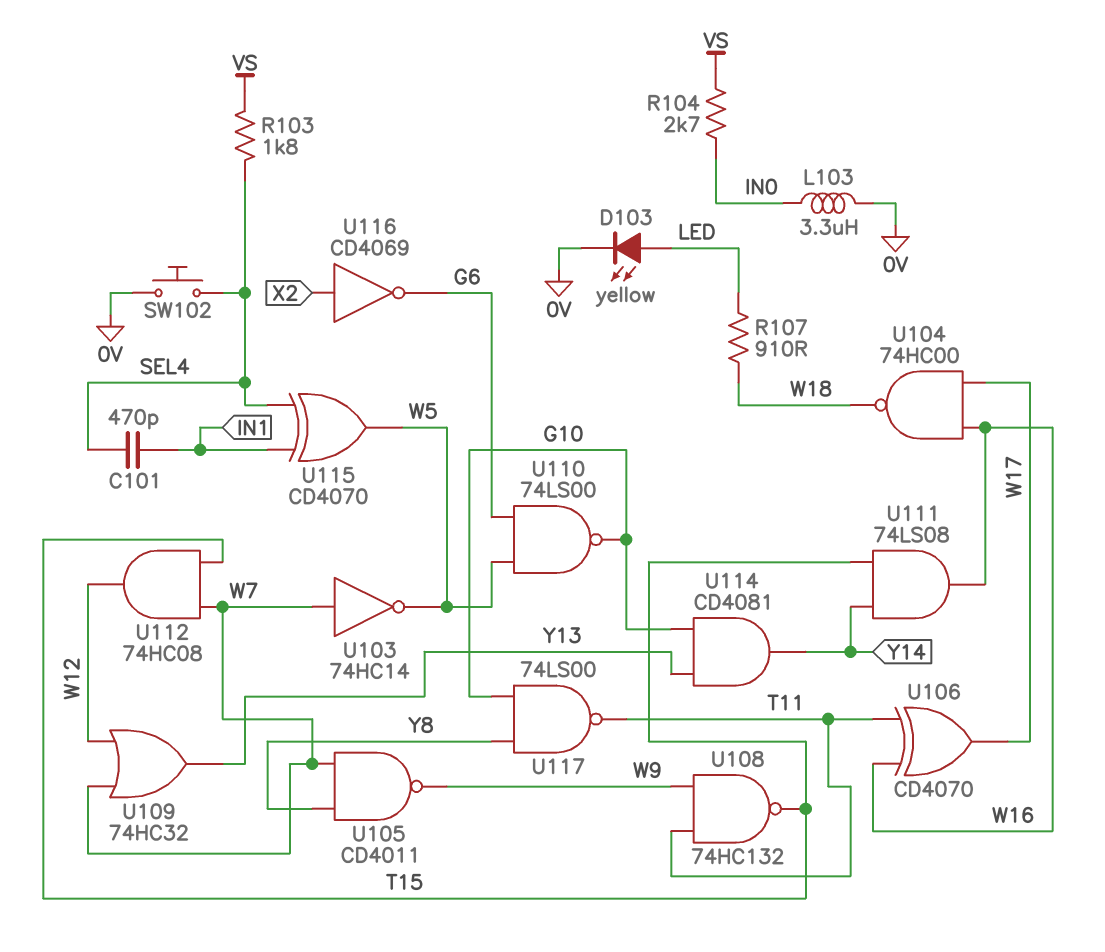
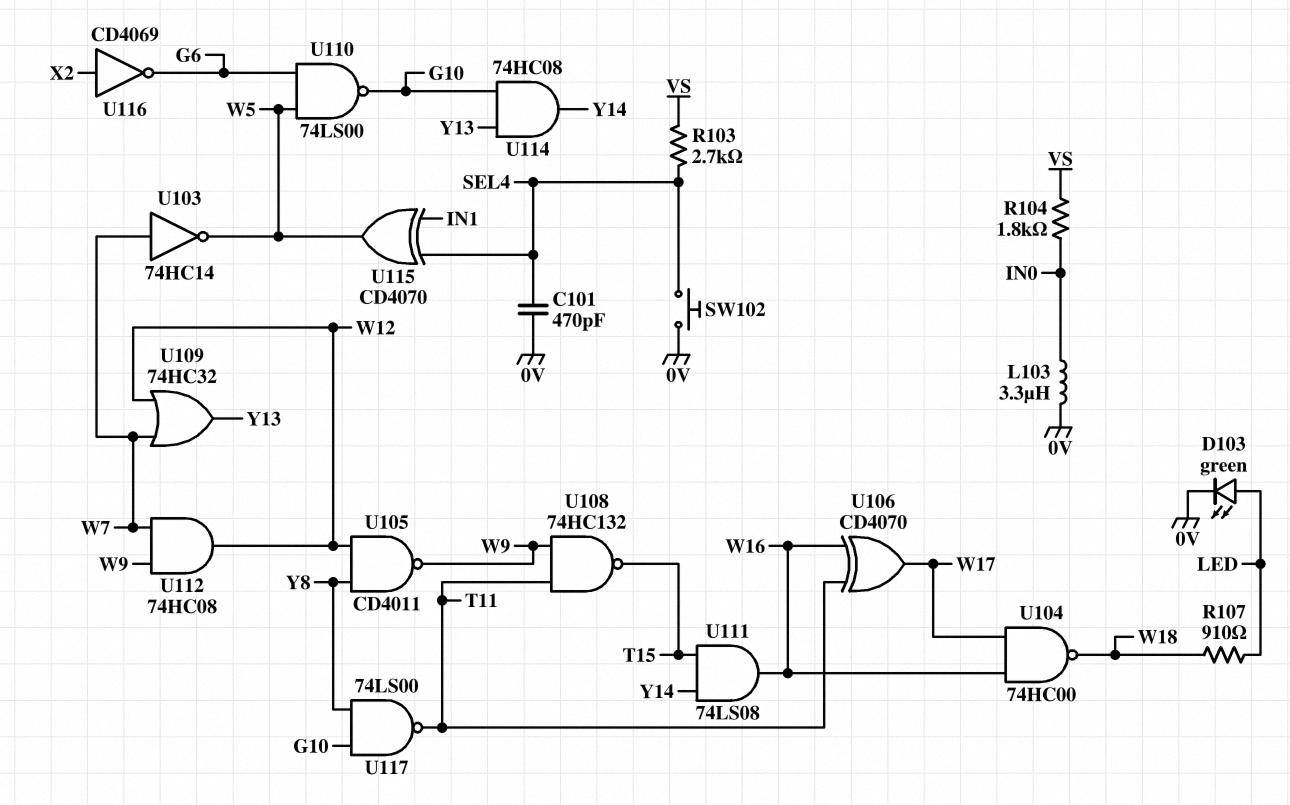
C101: 470pF (IN1, SEL4) -> 470pF (0V, SEL4)
D103: LED yellow (A LED, K 0V) -> LED green (A LED, K 0V)
R103: 1.8k (SEL4, VS) -> 2.7k (SEL4, VS)
R104: 2.7k (IN0, VS) -> 1.8k (IN0, VS)
U105: NAND CD4011 (in W7, in Y8, out W9) -> NAND CD4011 (in W12, in Y8, out W9)
U112: AND 74HC08 (in T15, in W7, out W12) -> AND 74HC08 (in W7, in W9, out W12)
U114: AND CD4081 (in G10, in Y13, out Y14) -> AND 74HC08 (in G10, in Y13, out Y14)

